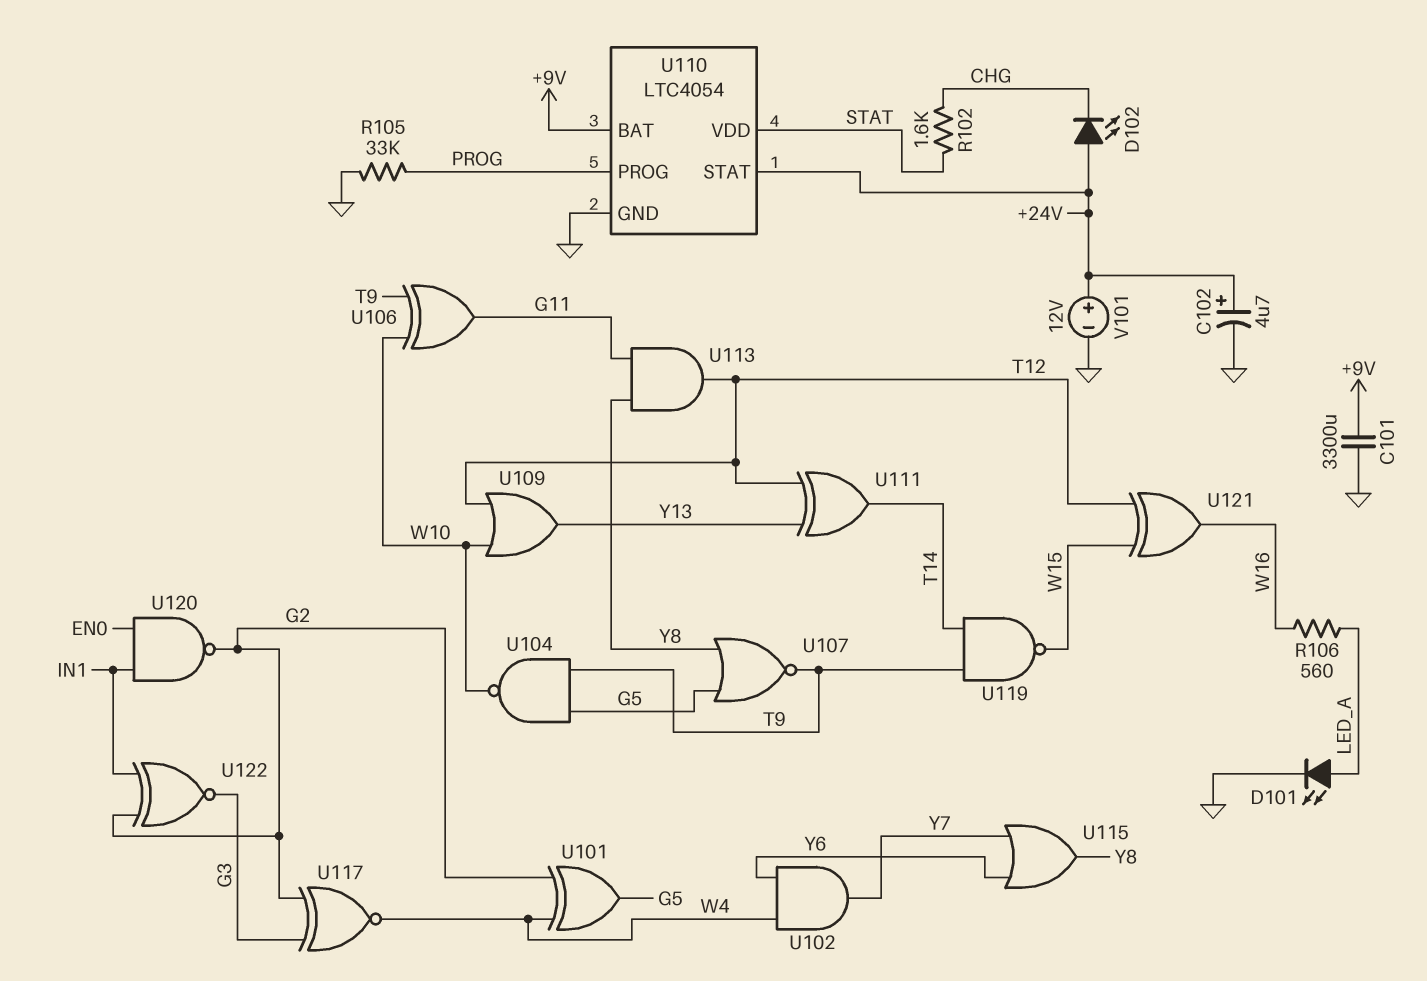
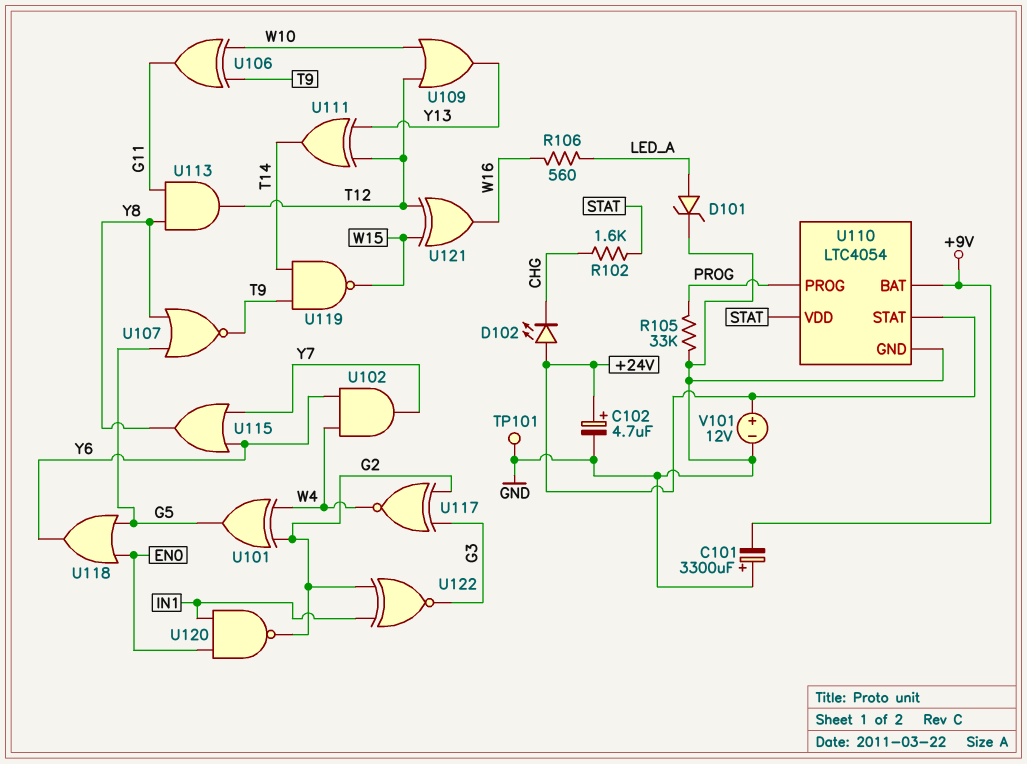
C101: 3300uF (+9V, GND) -> 3300uF (plus GND, minus +9V)
D101: LED (A LED_A, K GND) -> zener (A LED_A, K GND)
TP101: none -> test point (GND)
U104: NAND (in G5, in T9, out W10) -> none
U118: none -> OR (in EN0, in G5, out Y6)

